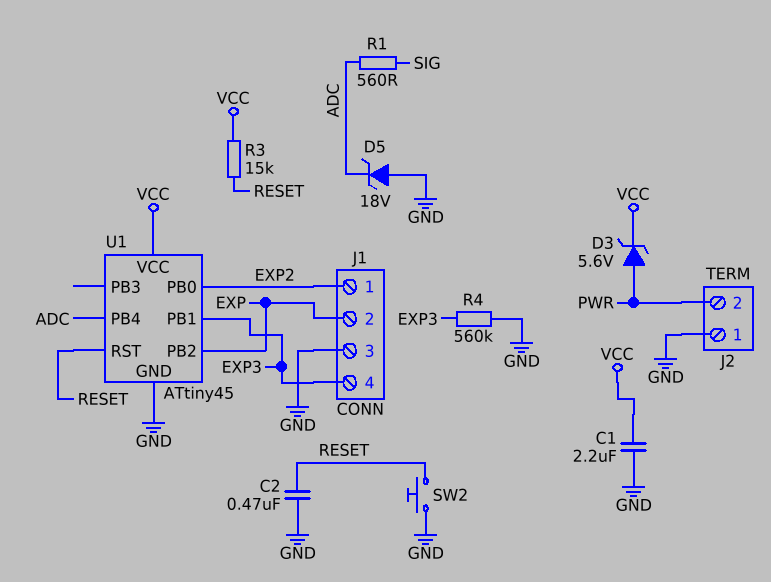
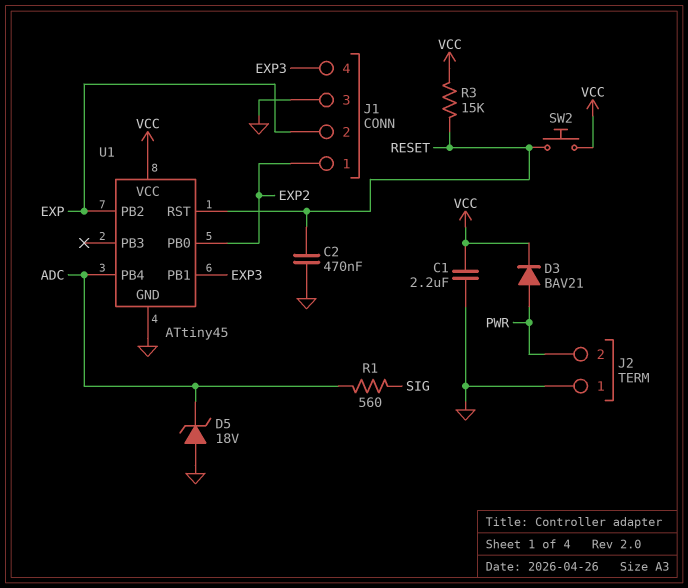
D3: zener 5.6V (A PWR, K VCC) -> diode BAV21 (A PWR, K VCC)
R4: 560k (EXP3, GND) -> none
SW2: button (GND, RESET) -> button (RESET, VCC)

